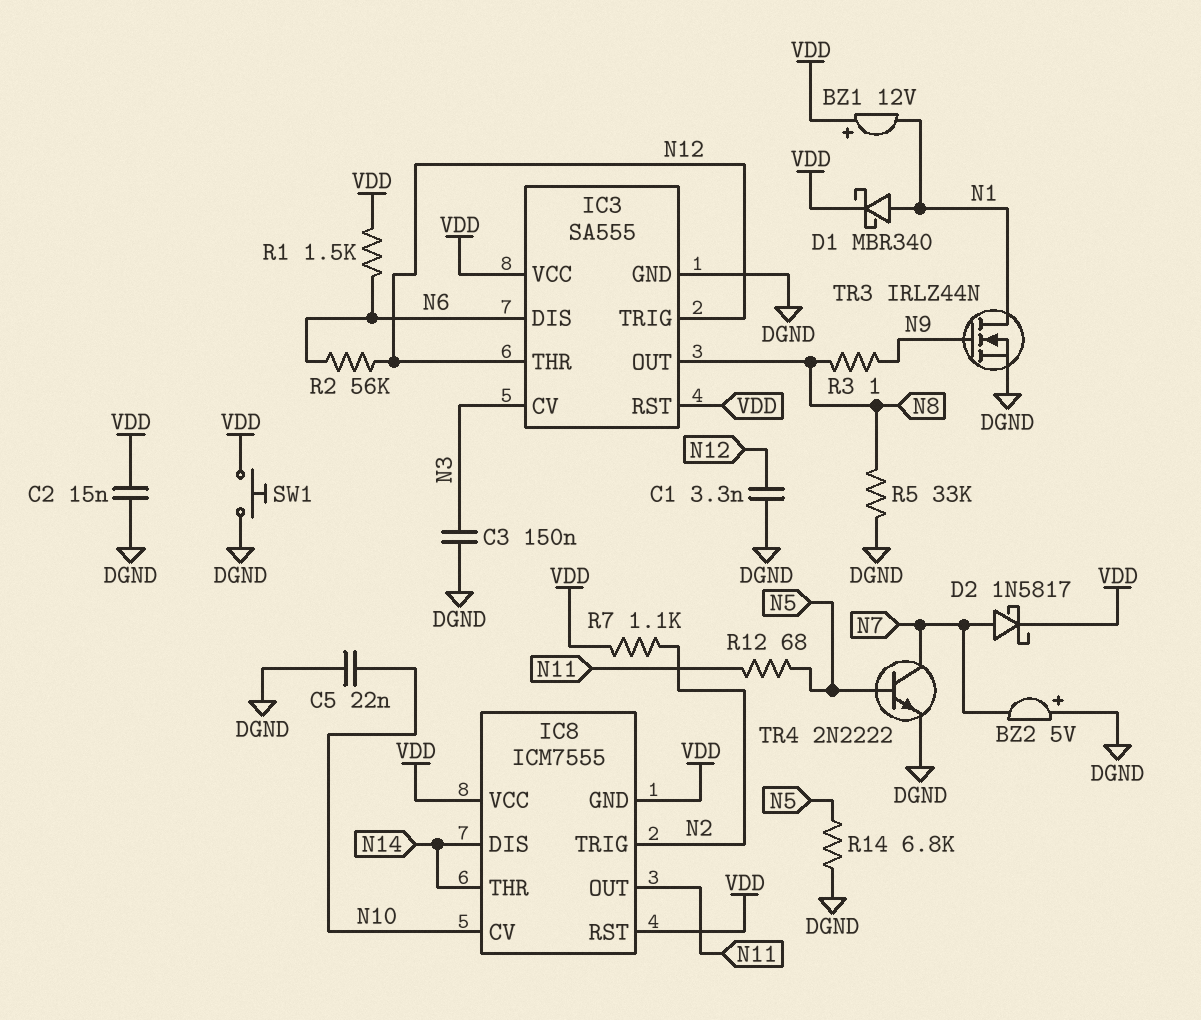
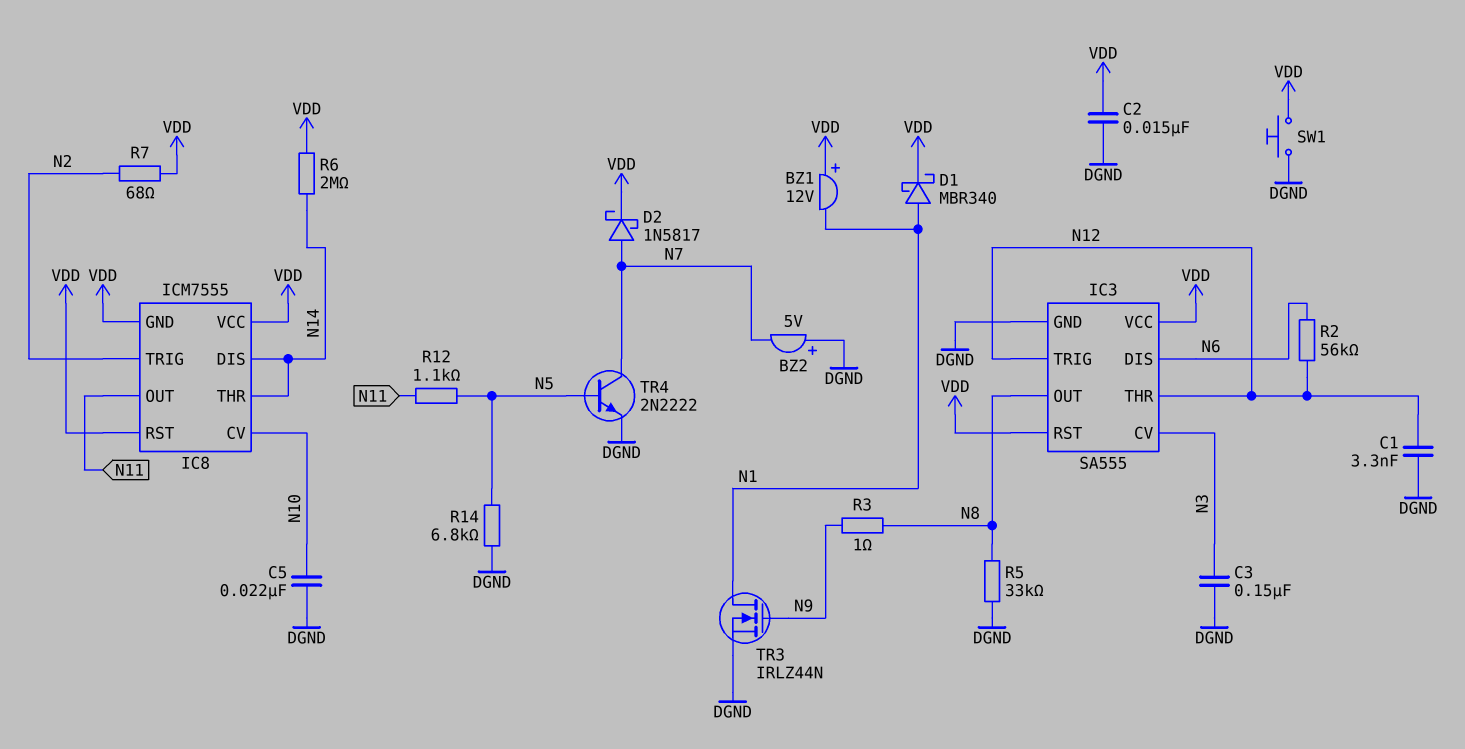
R1: 1.5k (N6, VDD) -> none
R6: none -> 2M (N14, VDD)
R7: 1.1k (N2, VDD) -> 68 (N2, VDD)
R12: 68 (N5, N11) -> 1.1k (N5, N11)

